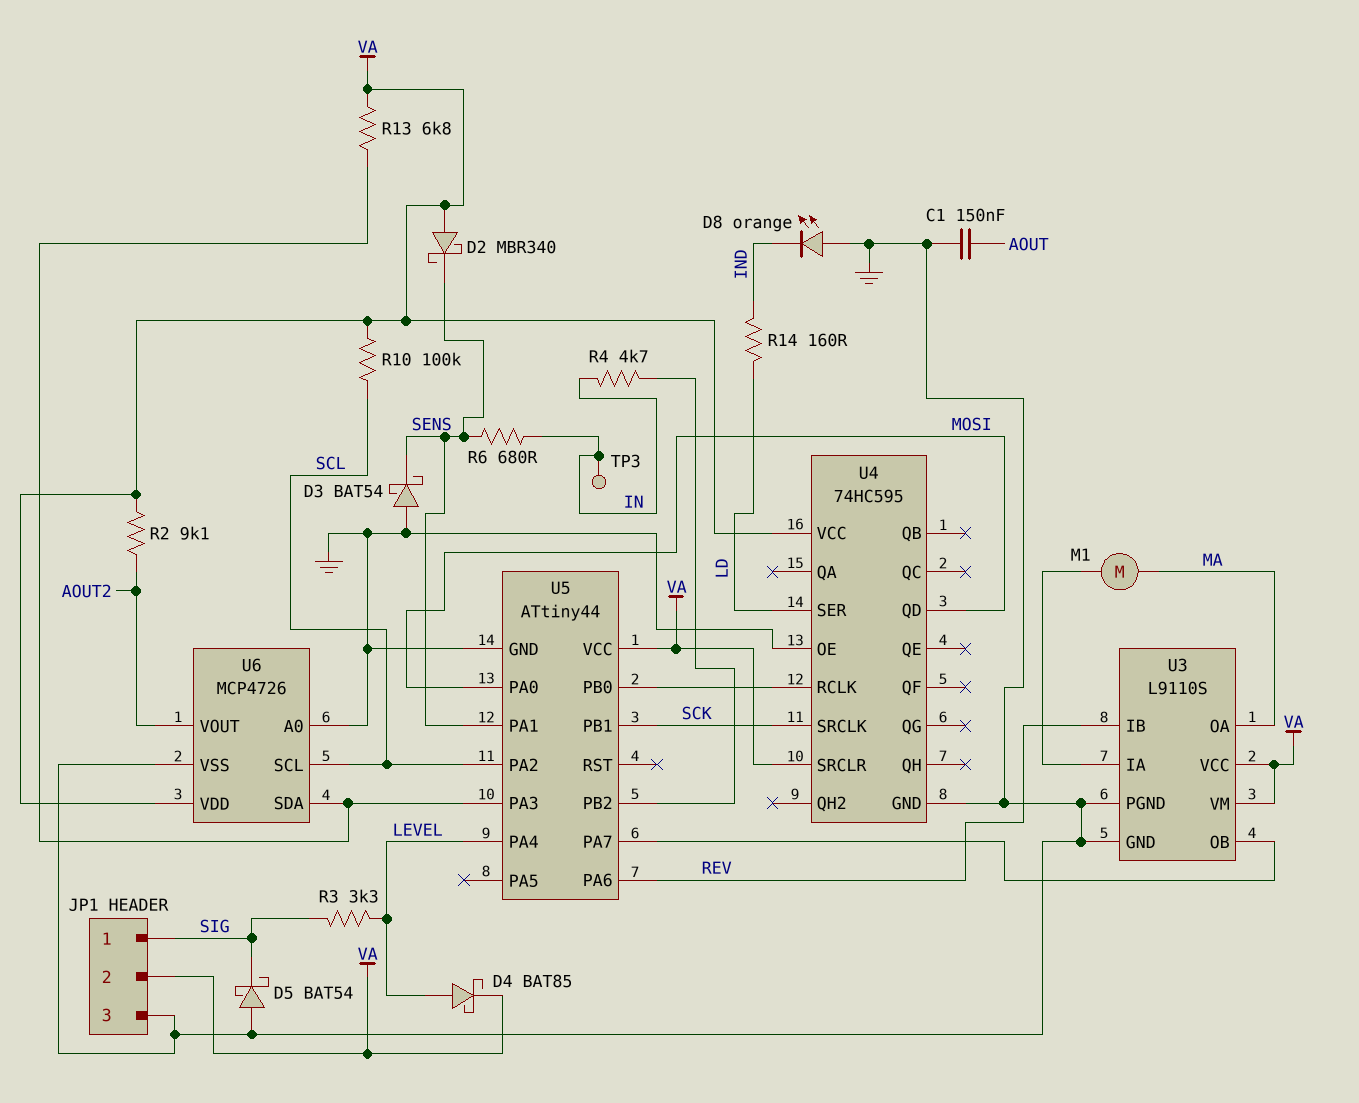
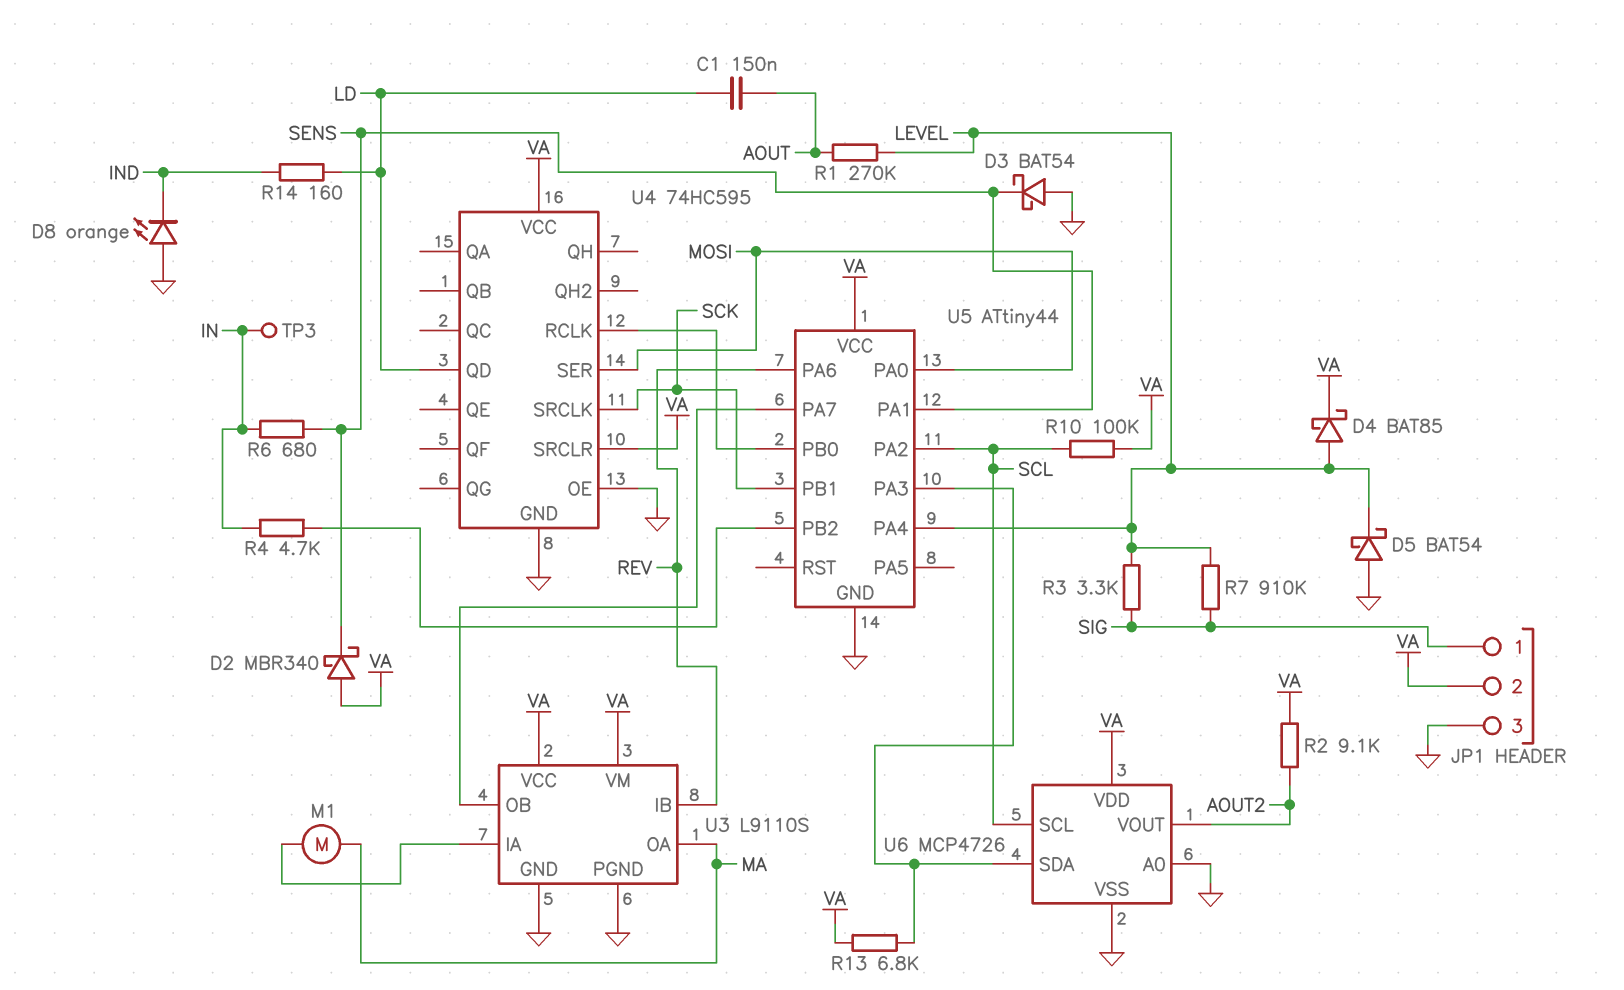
C1: 150nF (AOUT, GND) -> 150nF (AOUT, LD)
D5: schottky BAT54 (A GND, K SIG) -> schottky BAT54 (A GND, K LEVEL)
R1: none -> 270k (AOUT, LEVEL)
R7: none -> 910k (LEVEL, SIG)
U4 pin QD: MOSI -> LD
U4 pin SER: LD -> MOSI

